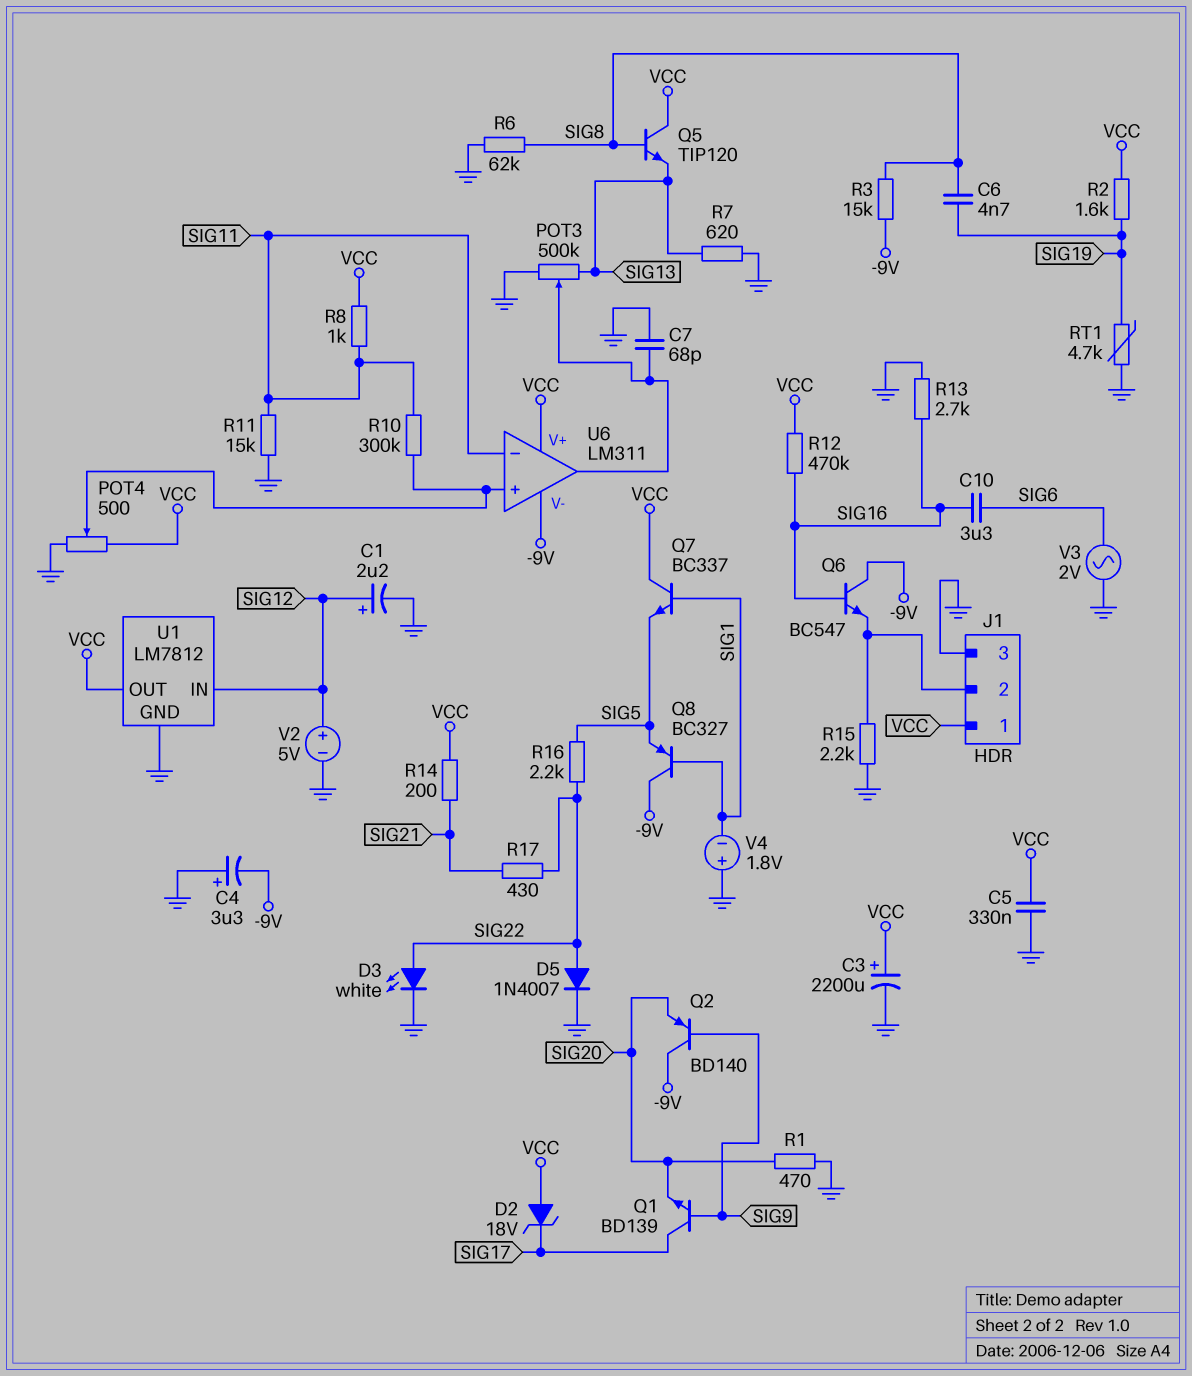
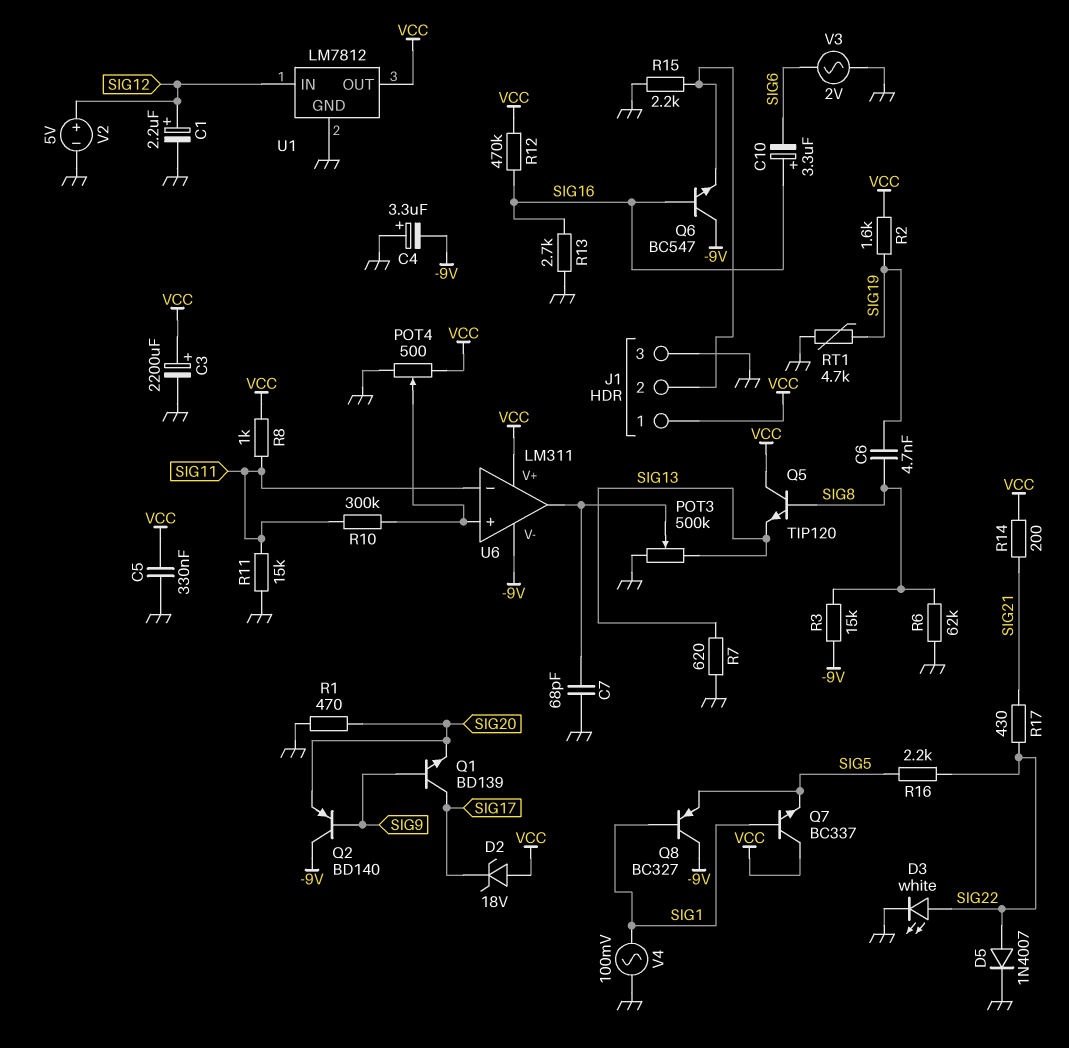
C10: 3.3uF (SIG6, SIG16) -> 3.3uF (plus SIG16, minus SIG6)
V4: 1.8V (plus GND, minus SIG1) -> AC 100mV (GND, SIG1)

